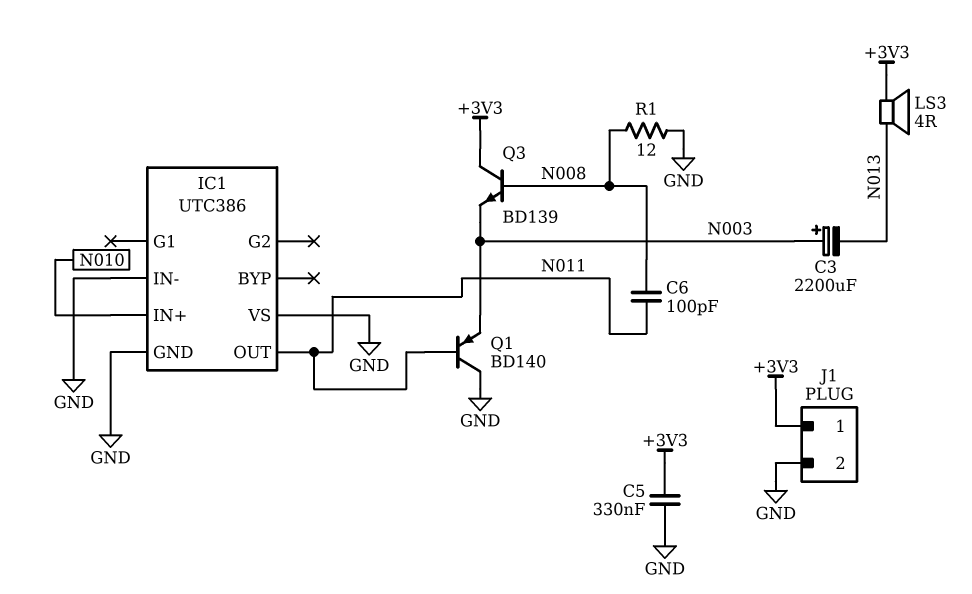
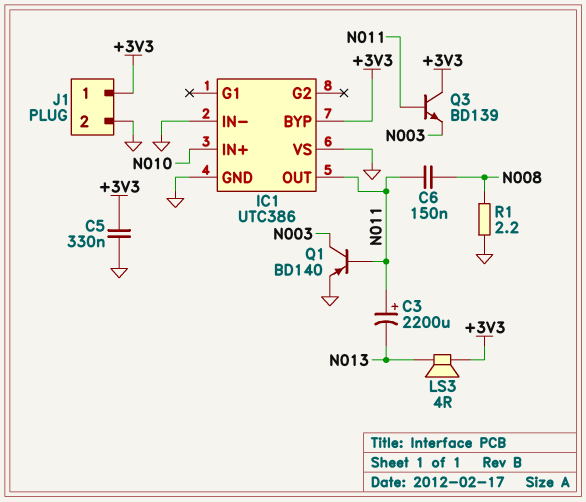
C3: 2200uF (plus N003, minus N013) -> 2200uF (plus N011, minus N013)
C6: 100pF (N008, N011) -> 150nF (N008, N011)
IC1 pin BYP: none -> +3V3
Q1: PNP BD140 (B N011, C GND, E N003) -> PNP BD140 (B N011, C N003, E GND)
Q3: NPN BD139 (B N008, C +3V3, E N003) -> NPN BD139 (B N011, C +3V3, E N003)
R1: 12 (GND, N008) -> 2.2 (GND, N008)

